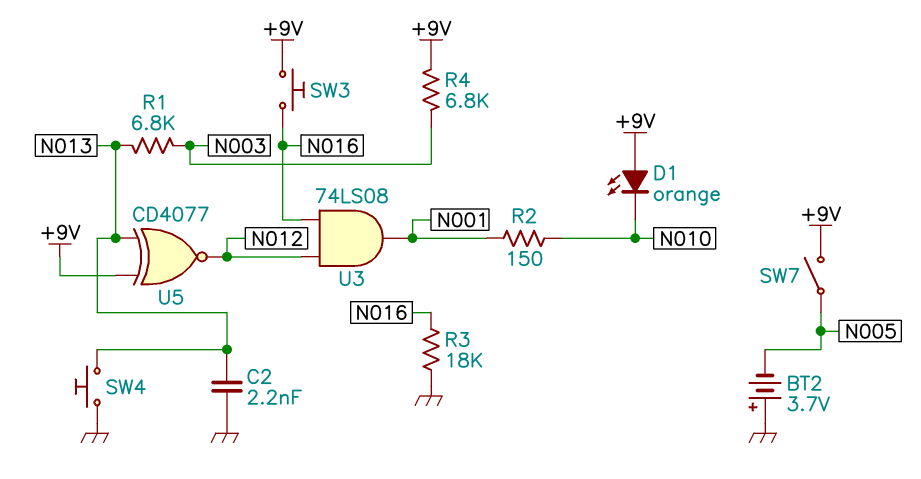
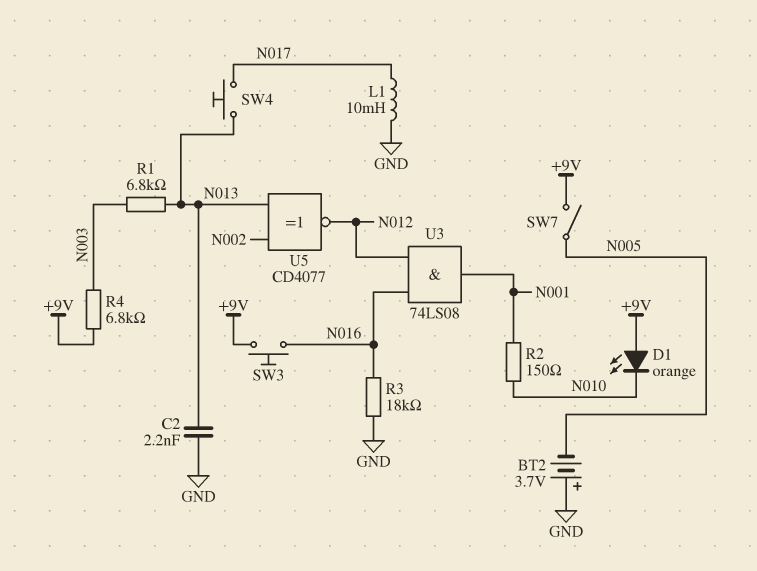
L1: none -> 10mH (GND, N017)
SW4: button (GND, N013) -> button (N013, N017)
U5: XNOR CD4077 (in +9V, in N013, out N012) -> XNOR CD4077 (in N002, in N013, out N012)

